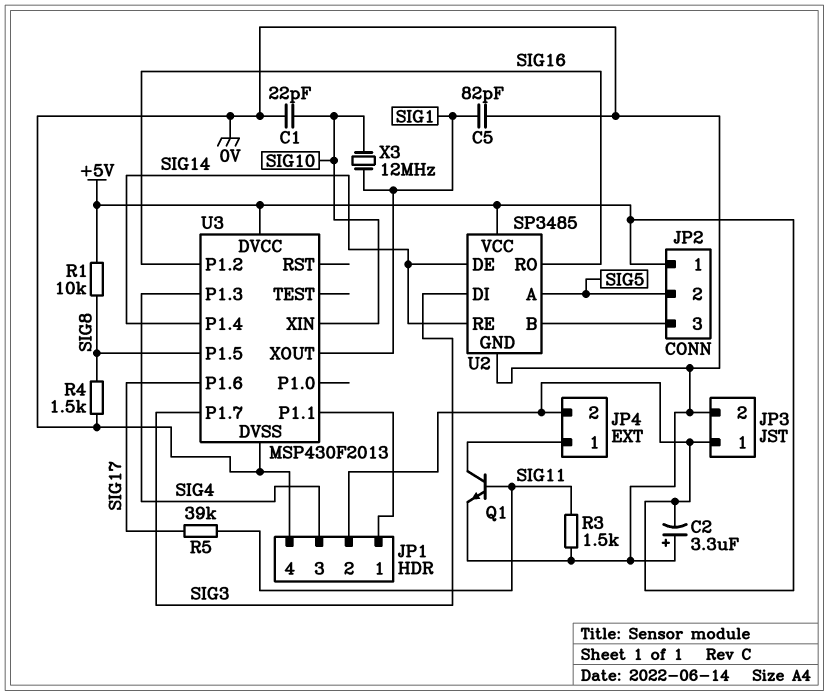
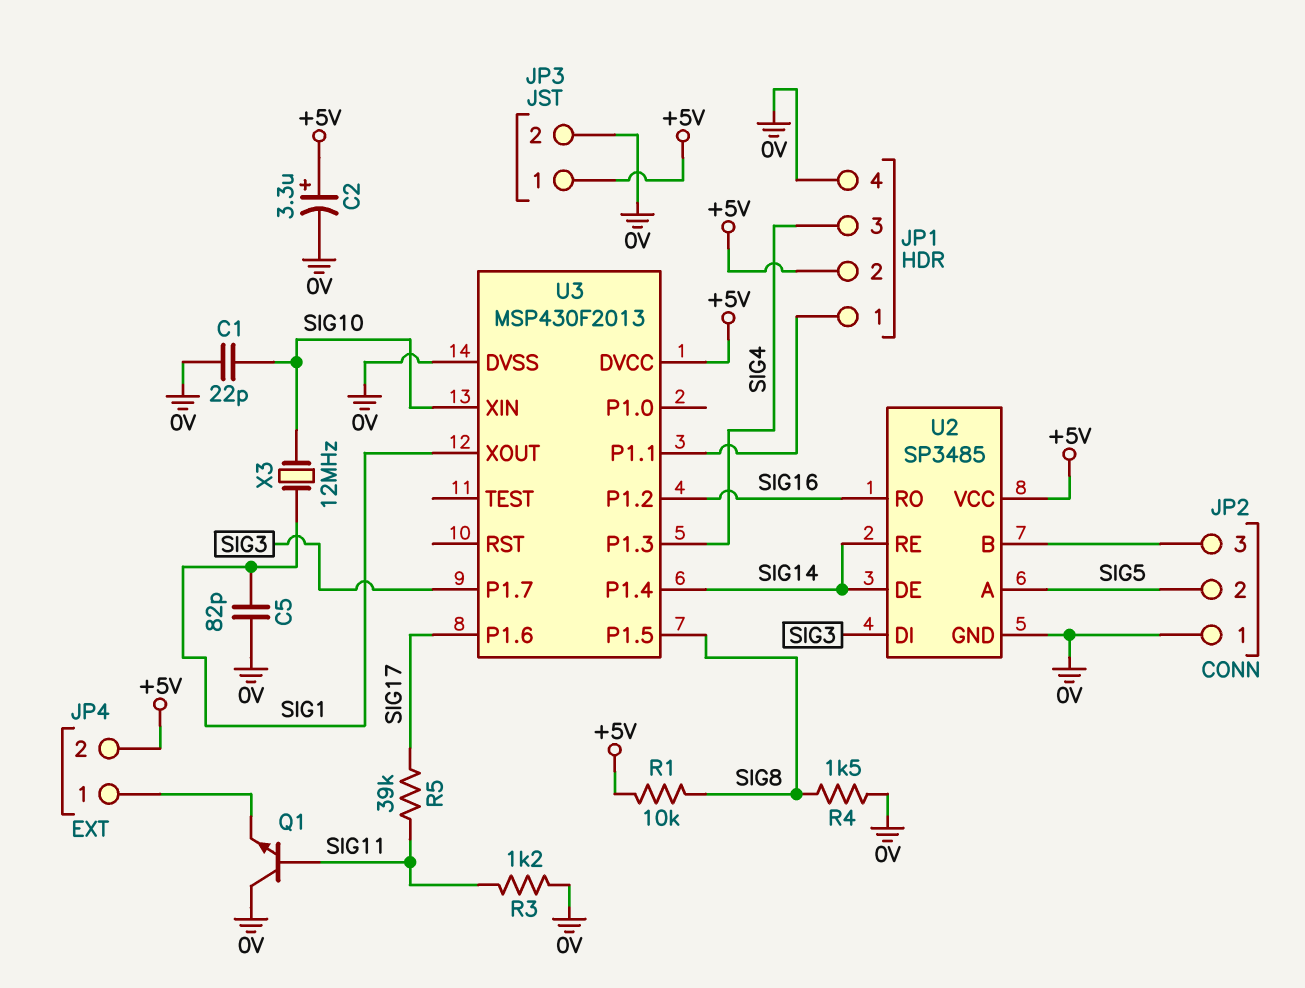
C2: 3.3uF (plus 0V, minus +5V) -> 3.3uF (plus +5V, minus 0V)
JP2 pin 1: +5V -> 0V
Q1: NPN (B SIG11, C JP4/1, E 0V) -> NPN (B SIG11, C 0V, E JP4/1)
R3: 1.5k (0V, SIG11) -> 1.2k (0V, SIG11)

